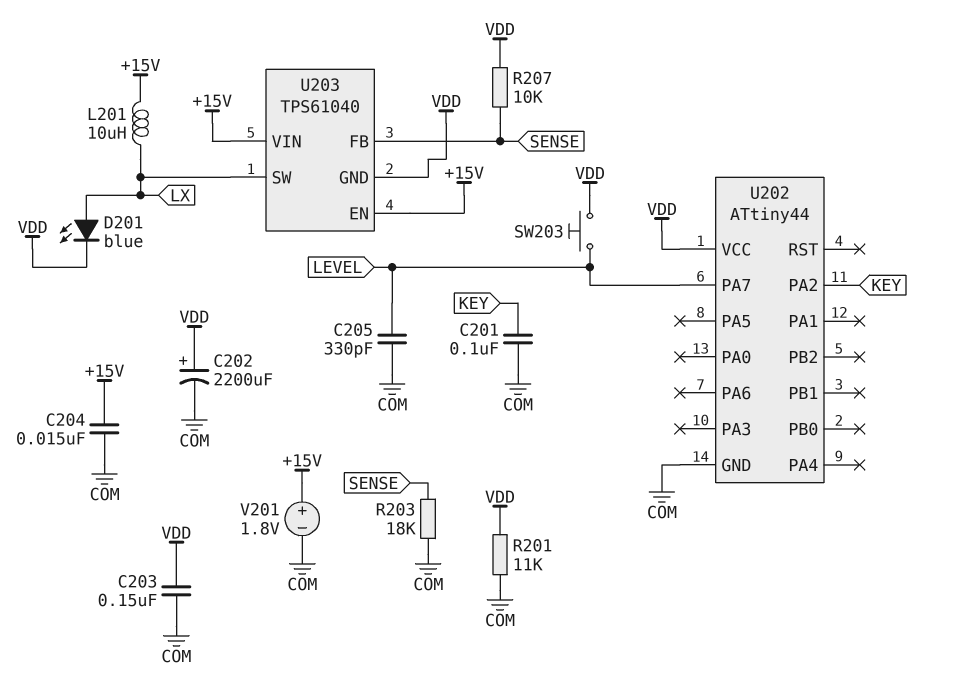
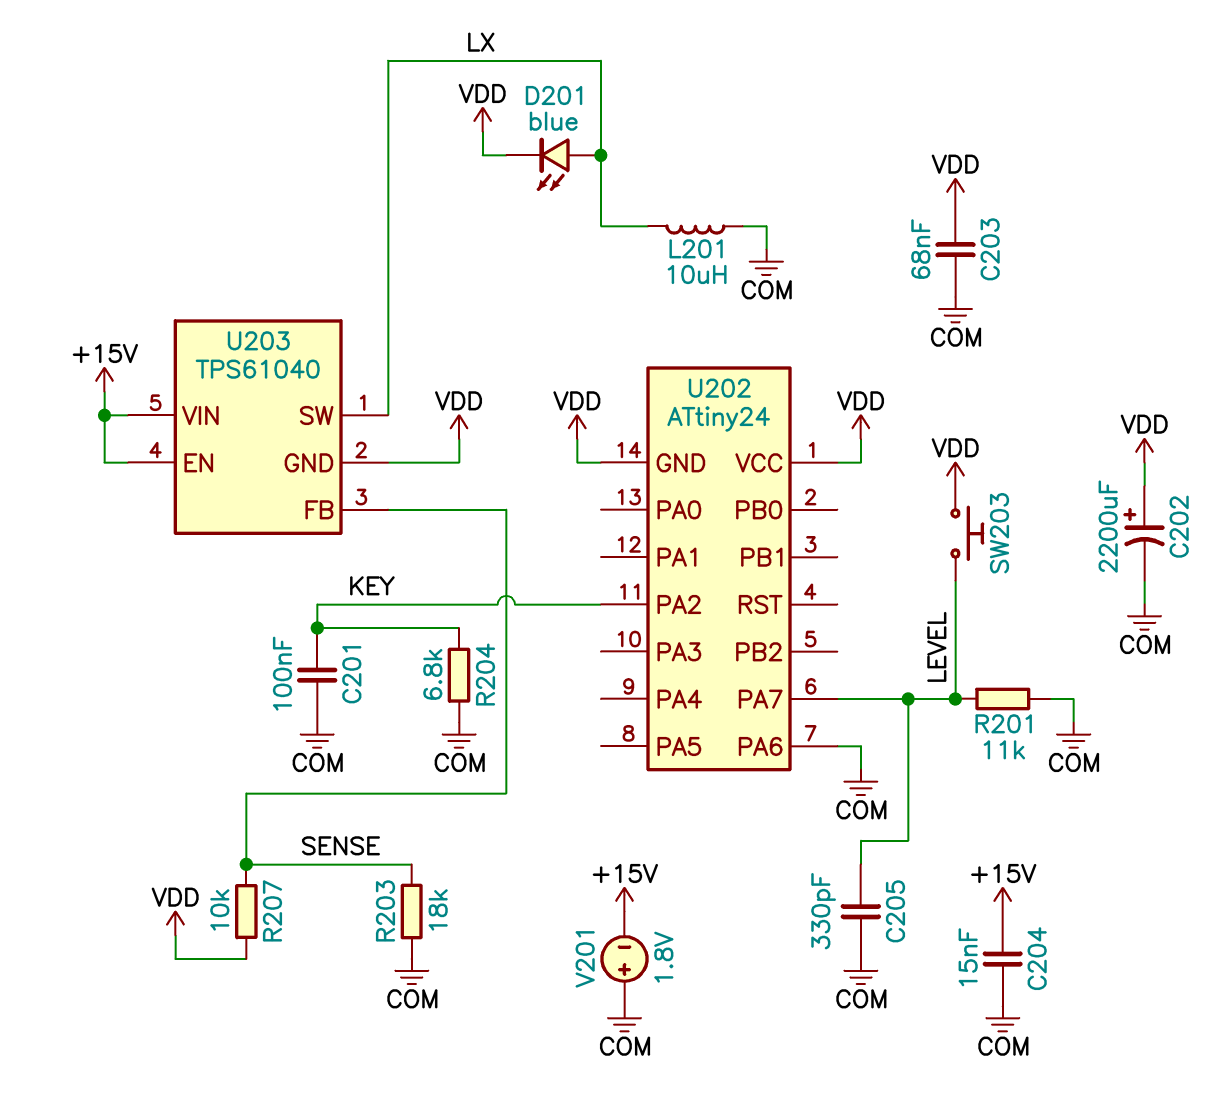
C203: 150nF (COM, VDD) -> 68nF (COM, VDD)
L201: 10uH (+15V, LX) -> 10uH (COM, LX)
R201: 11k (COM, VDD) -> 11k (COM, LEVEL)
R204: none -> 6.8k (COM, KEY)
U202: ATtiny44 -> ATtiny24
U202 pin GND: COM -> VDD
U202 pin PA6: none -> COM
V201: 1.8V (plus +15V, minus COM) -> 1.8V (plus COM, minus +15V)

